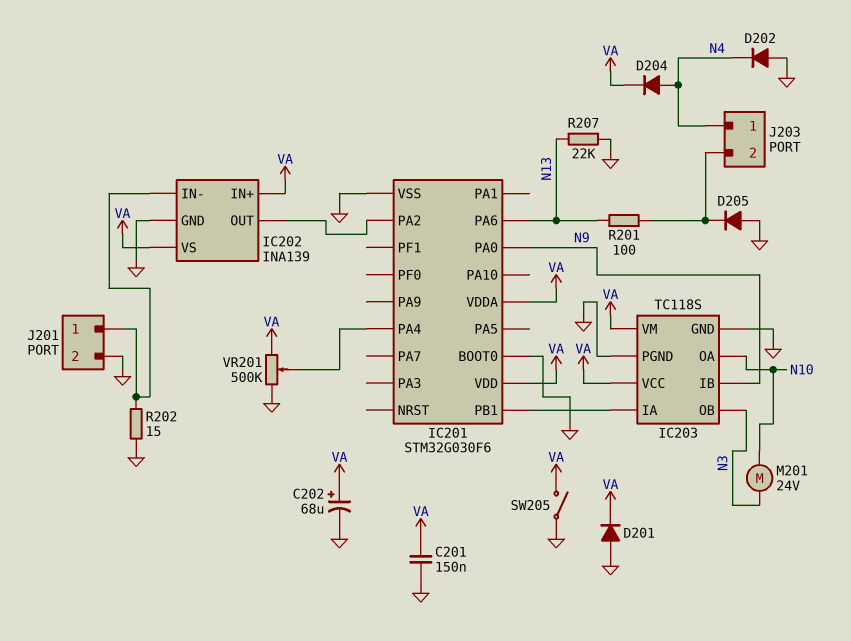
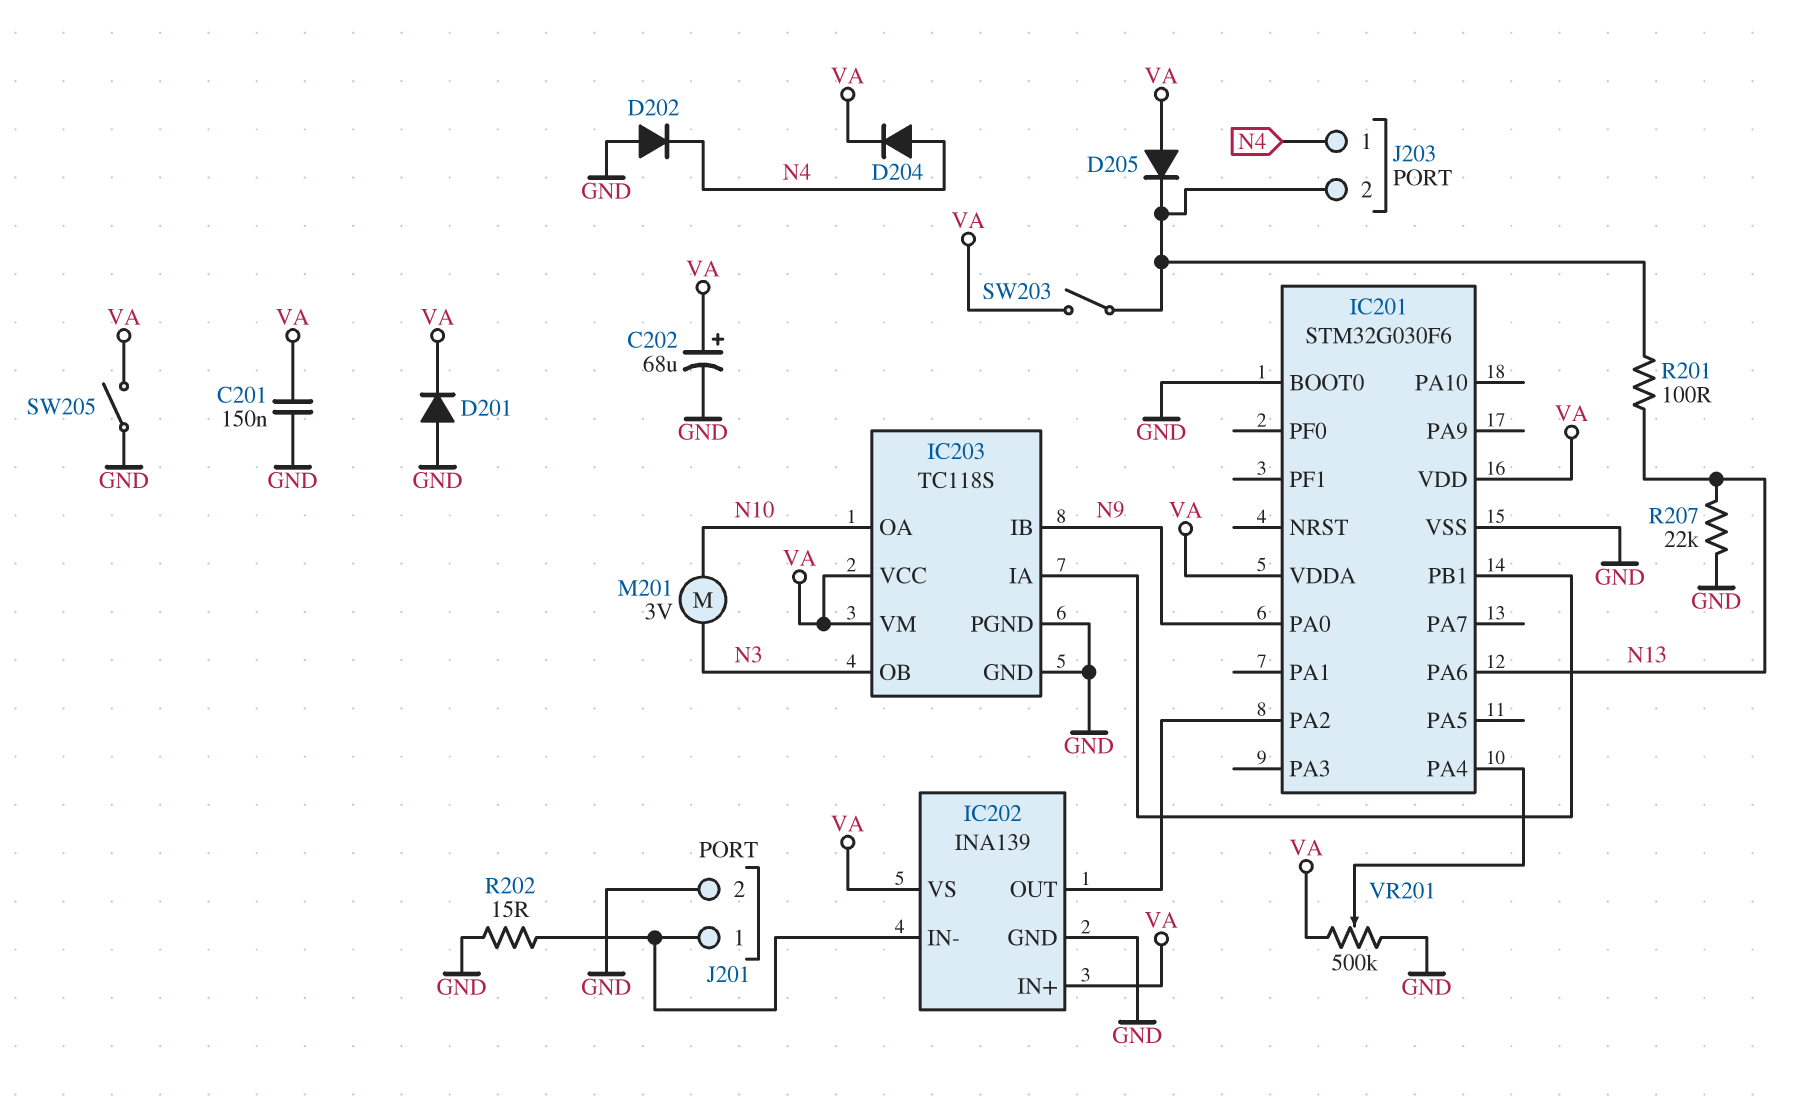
D205: diode (A GND, K J203/2) -> diode (A VA, K J203/2)
M201: motor 24V (N3, N10) -> motor 3V (N3, N10)
SW203: none -> switch (J203/2, VA)

